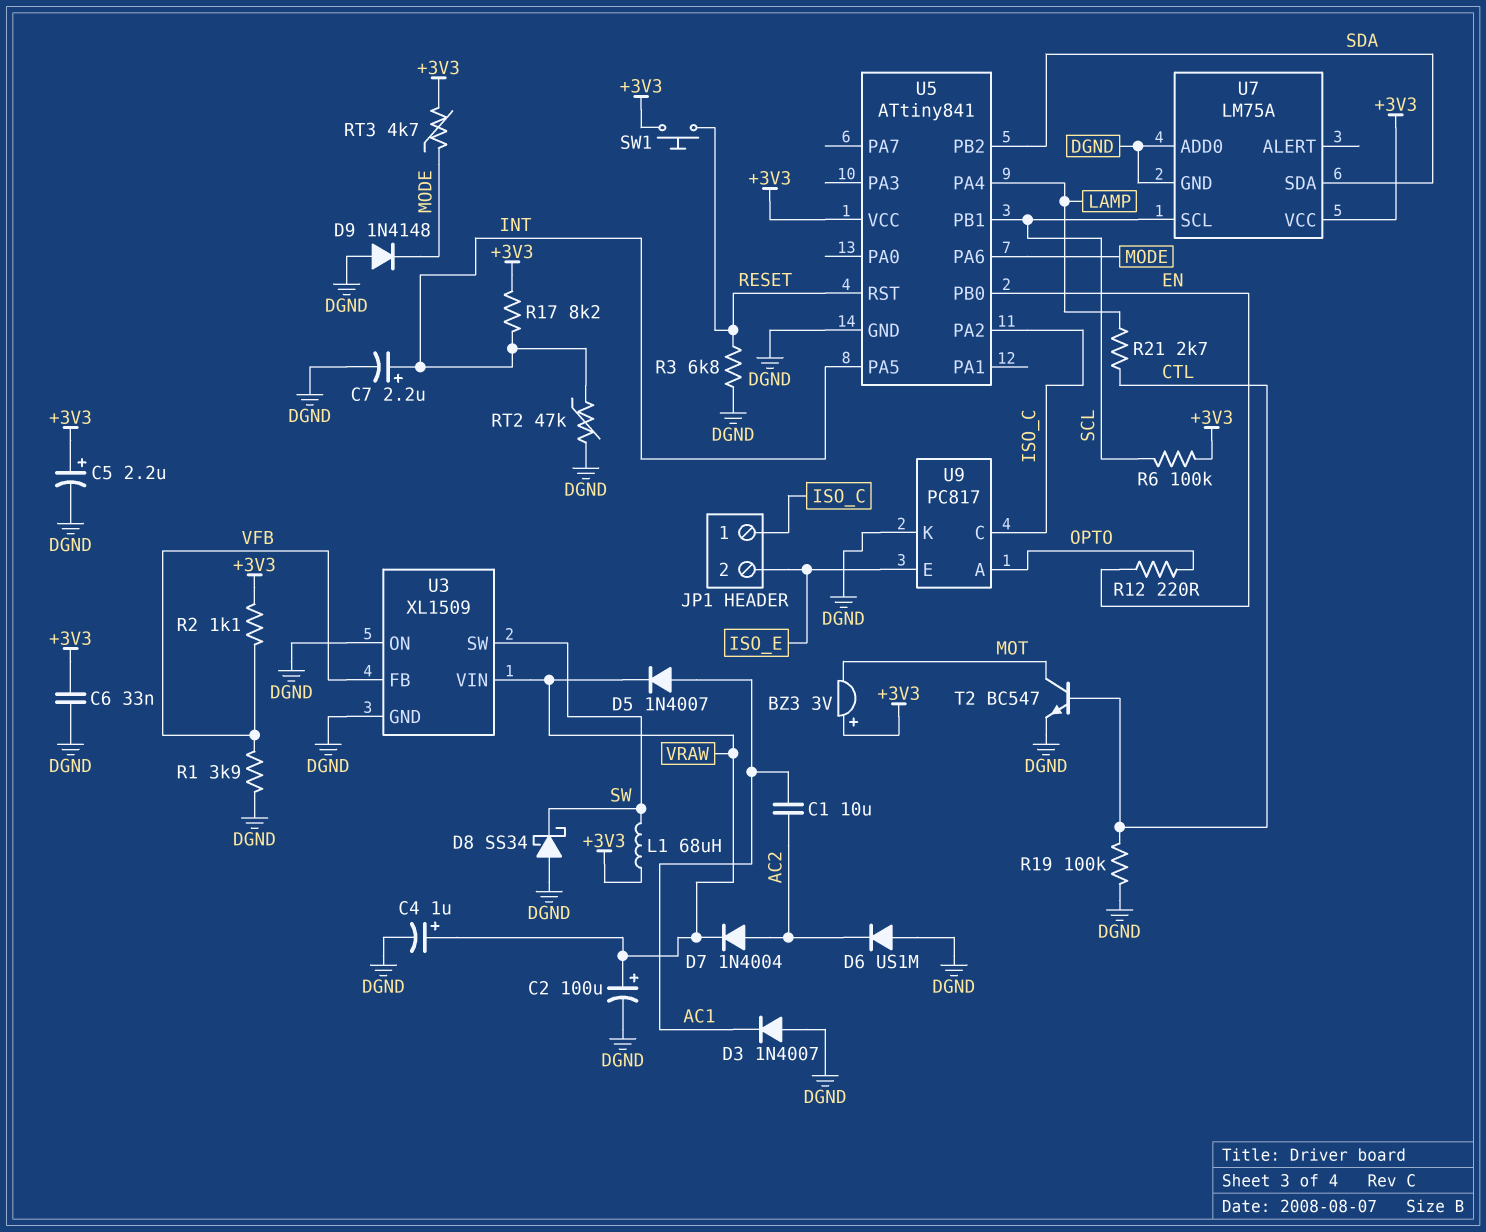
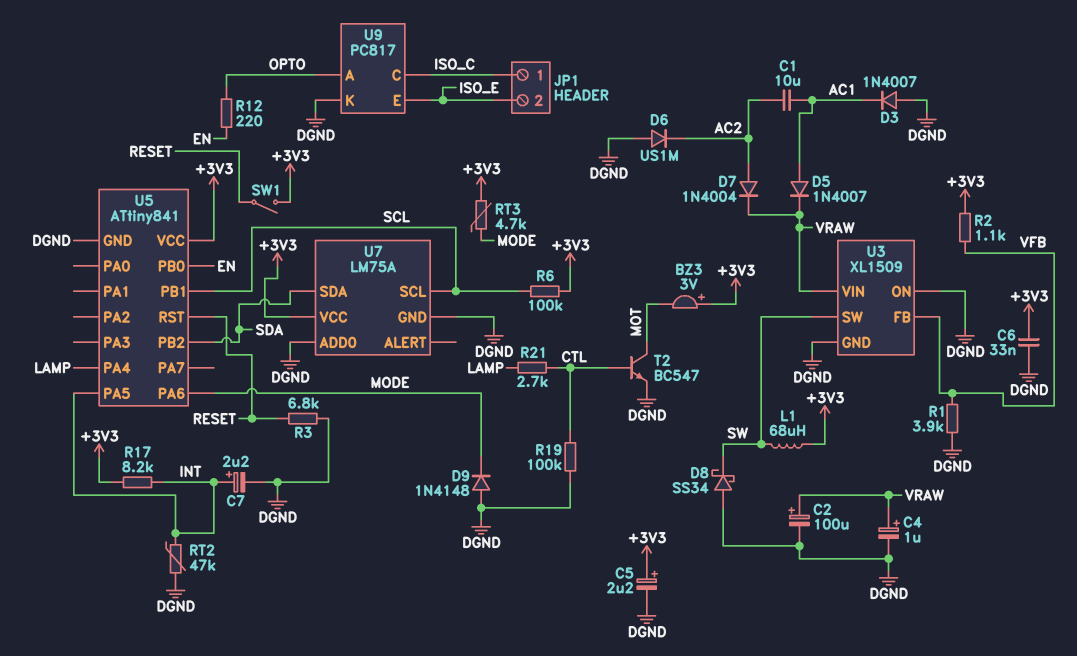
SW1: button (+3V3, RESET) -> switch (+3V3, RESET)
U5 pin PA2: ISO_C -> none

